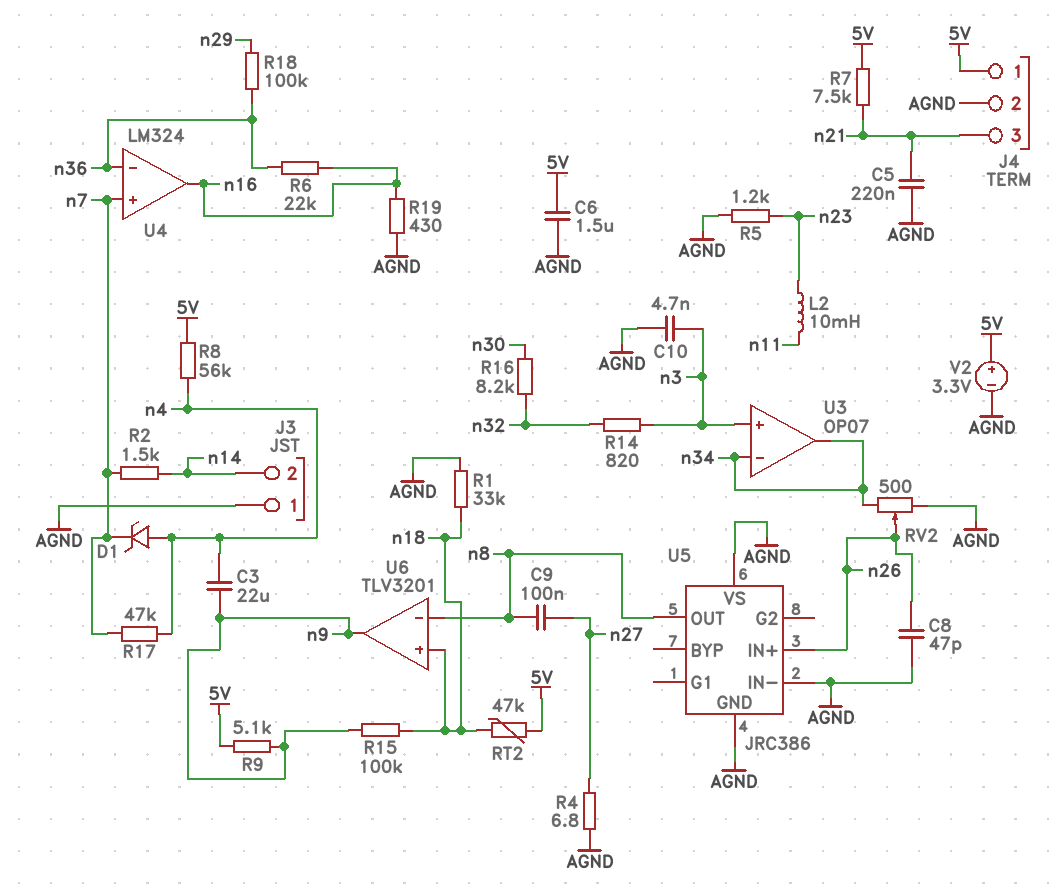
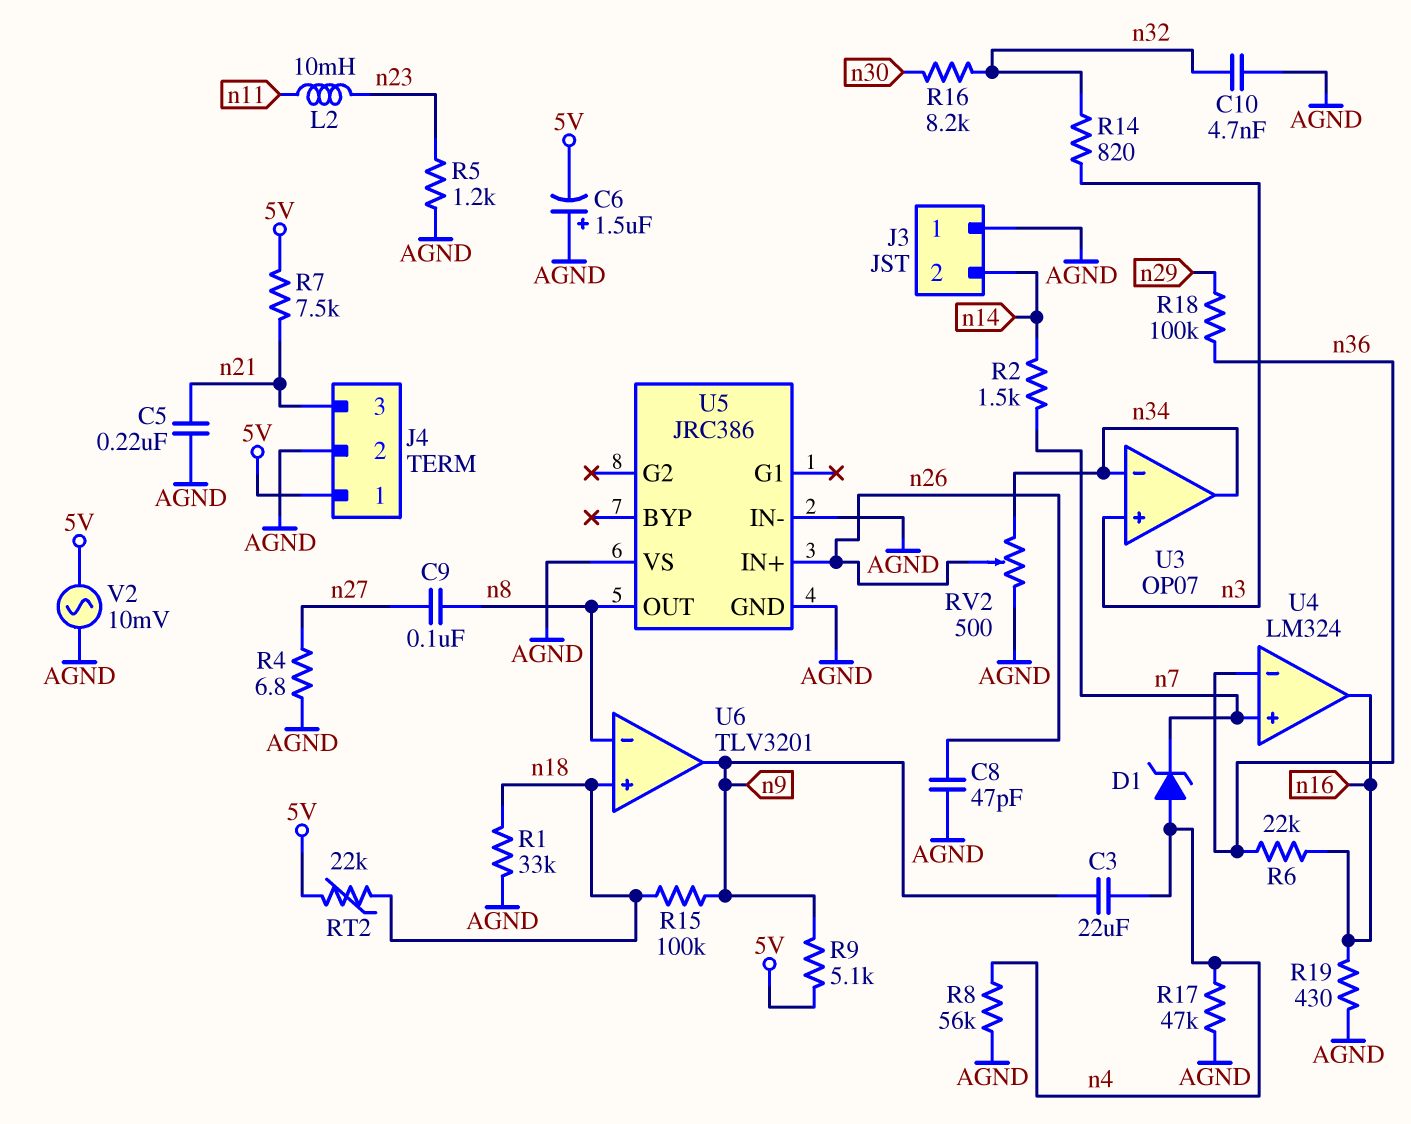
C6: 1.5uF (5V, AGND) -> 1.5uF (plus AGND, minus 5V)
C10: 4.7nF (AGND, n3) -> 4.7nF (AGND, n32)
R8: 56k (5V, n4) -> 56k (AGND, n4)
R17: 47k (n4, n7) -> 47k (AGND, n4)
RT2: 47k (5V, n18) -> 22k (5V, n18)
V2: 3.3V (plus 5V, minus AGND) -> AC 10mV (5V, AGND)

